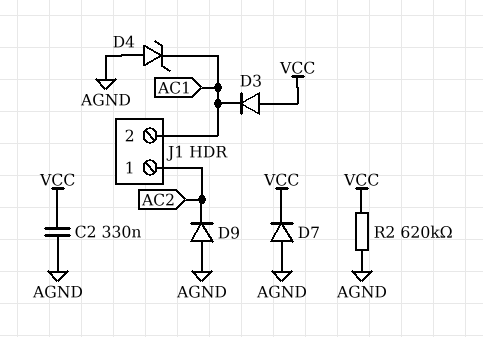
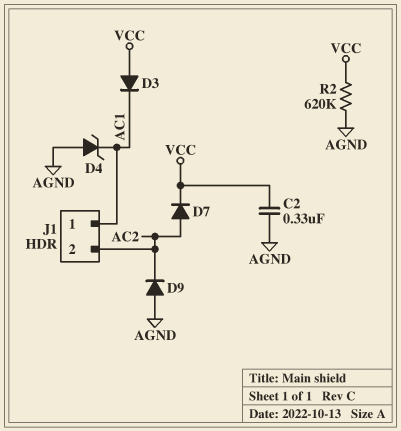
D7: diode (A AGND, K VCC) -> diode (A AC2, K VCC)
J1 pin 1: AC2 -> AC1
J1 pin 2: AC1 -> AC2

